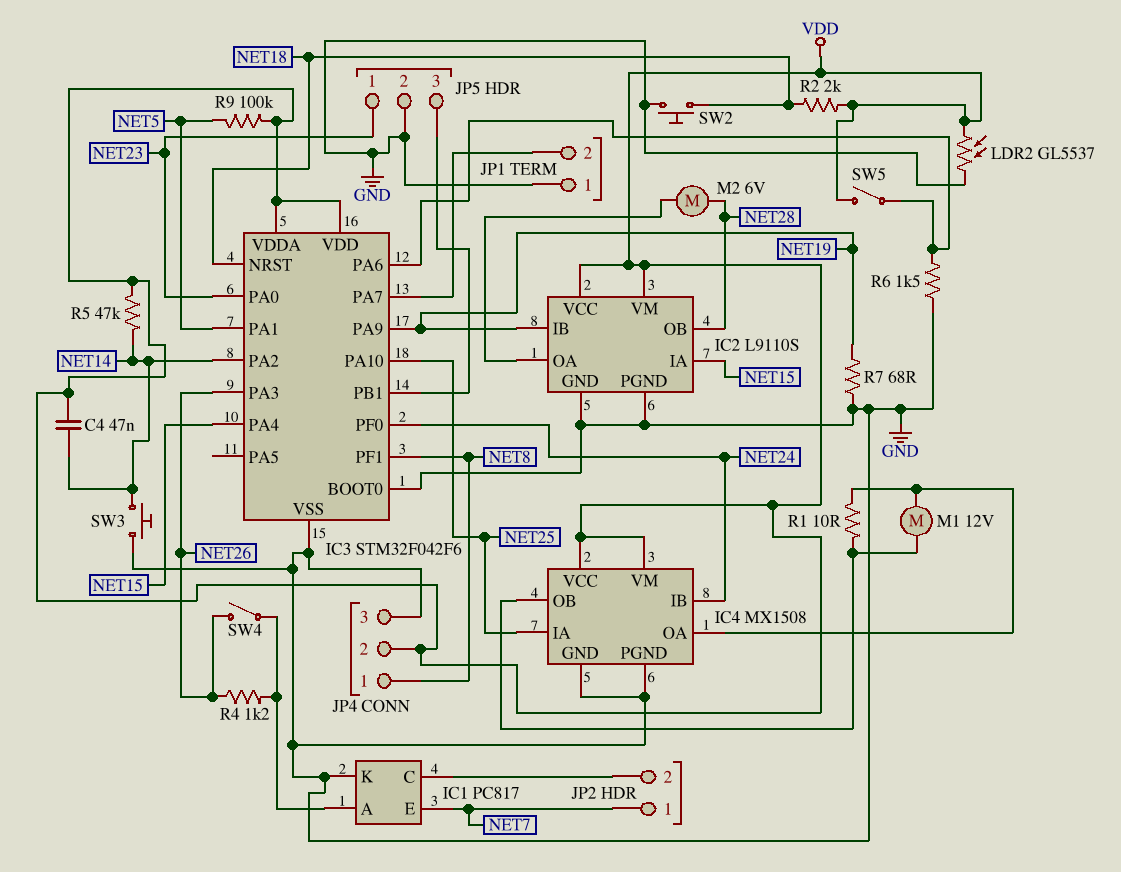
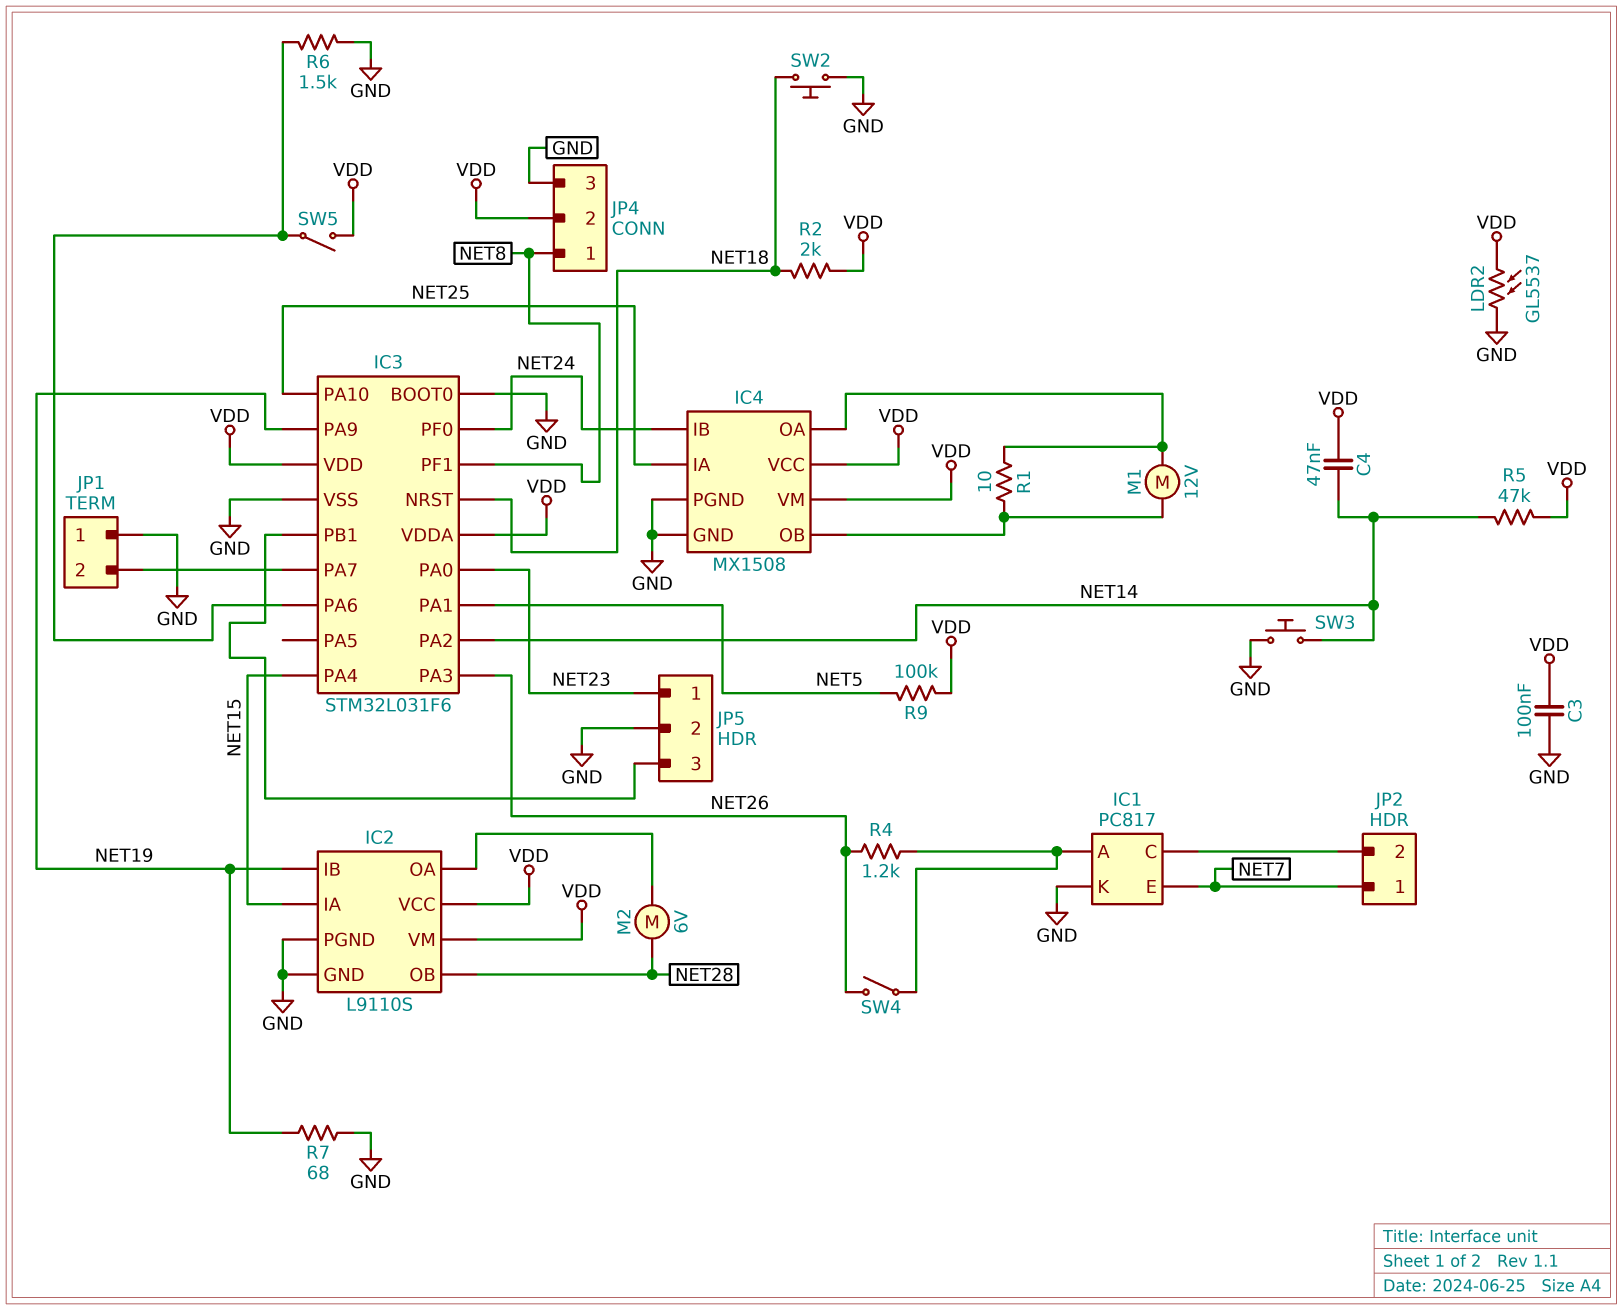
C3: none -> 100nF (GND, VDD)
IC3: STM32F042F6 -> STM32L031F6

